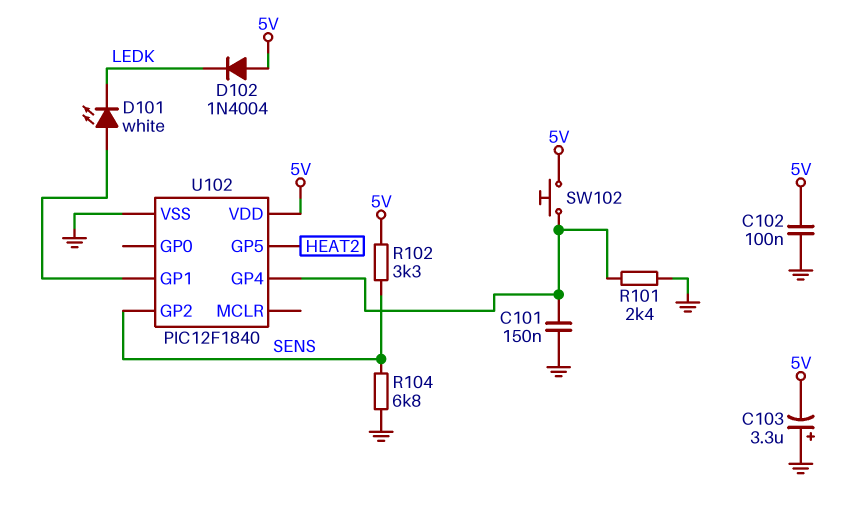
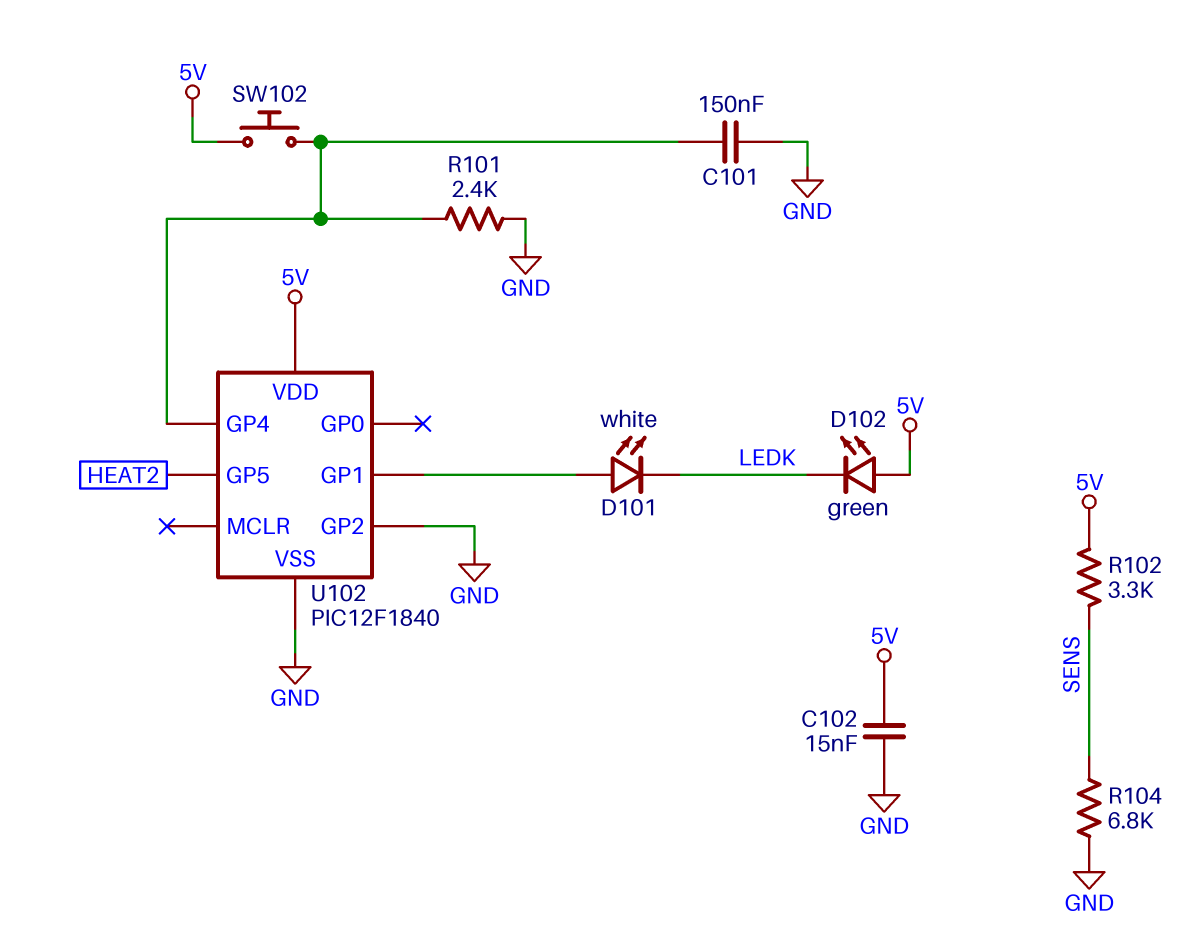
C102: 100nF (5V, GND) -> 15nF (5V, GND)
C103: 3.3uF (plus GND, minus 5V) -> none
D102: diode 1N4004 (A 5V, K LEDK) -> LED green (A 5V, K LEDK)
U102 pin GP2: SENS -> GND

